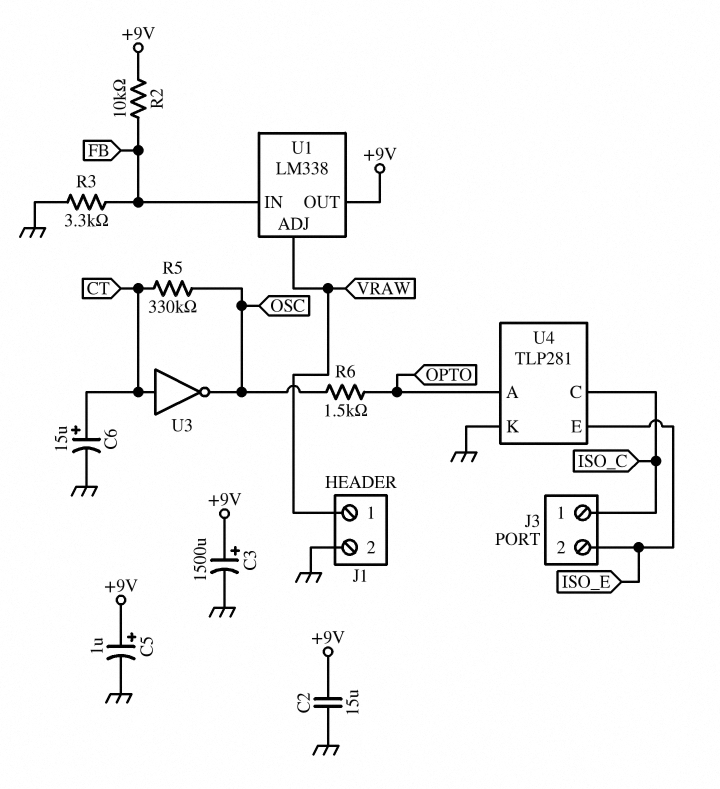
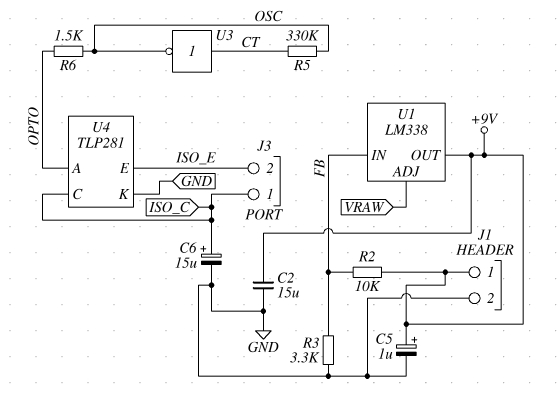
C3: 1500uF (plus +9V, minus GND) -> none
C6: 15uF (plus CT, minus GND) -> 15uF (plus ISO_C, minus GND)
J1 pin 1: VRAW -> +9V

